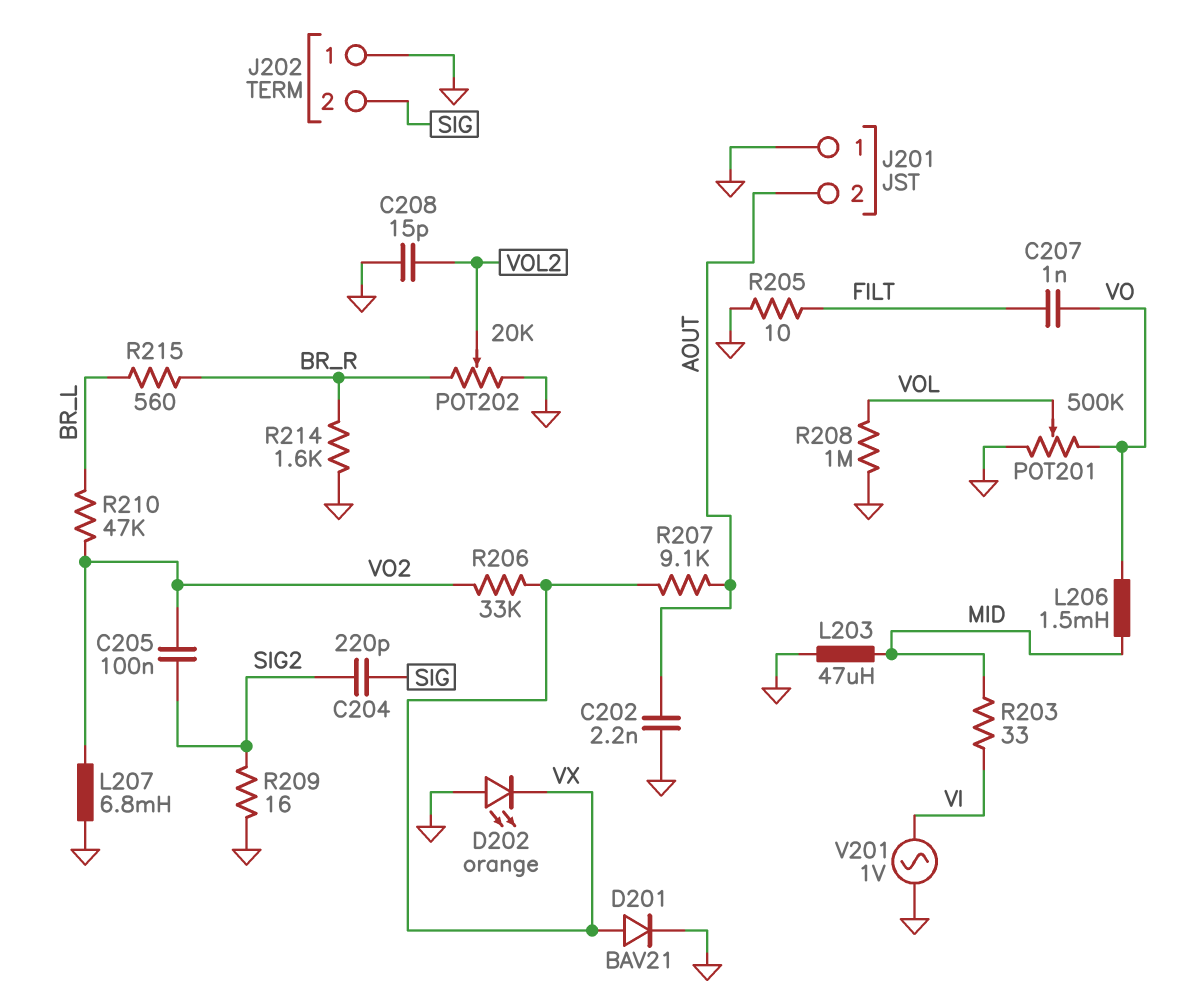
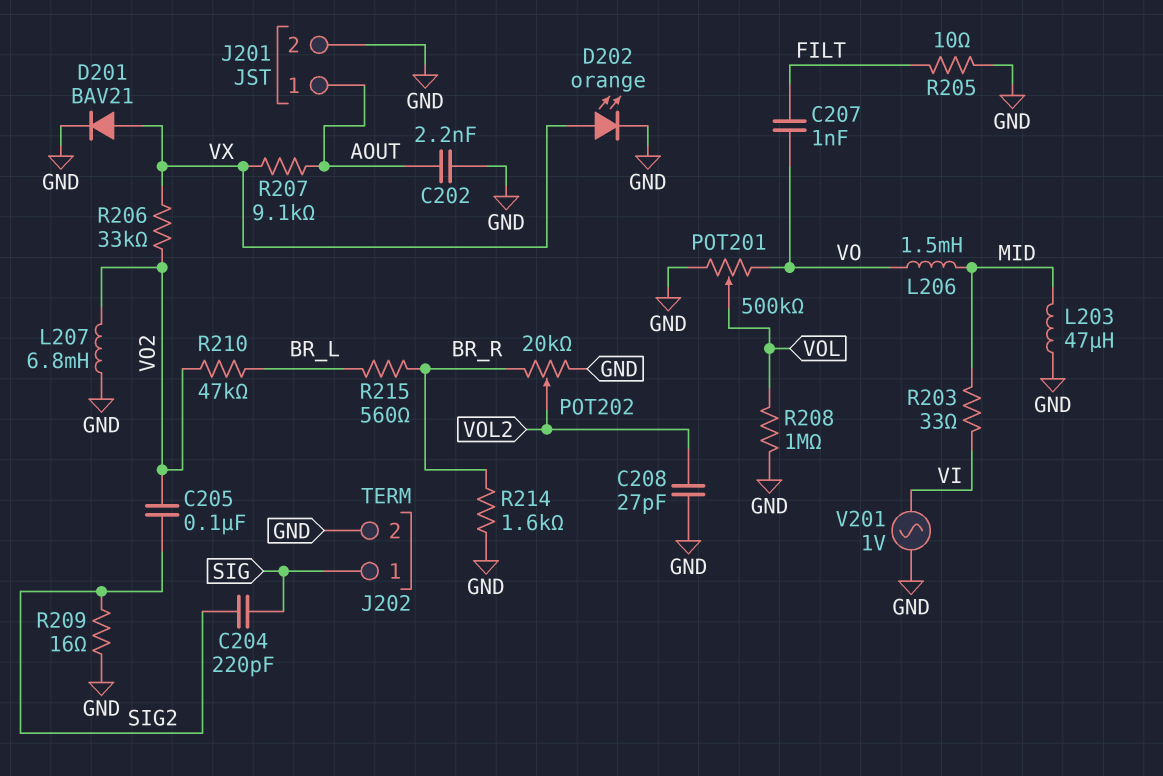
C208: 15pF (GND, VOL2) -> 27pF (GND, VOL2)
D202: LED orange (A GND, K VX) -> LED orange (A VX, K GND)
J201 pin 1: GND -> AOUT
J201 pin 2: AOUT -> GND
J202 pin 1: GND -> SIG
J202 pin 2: SIG -> GND

